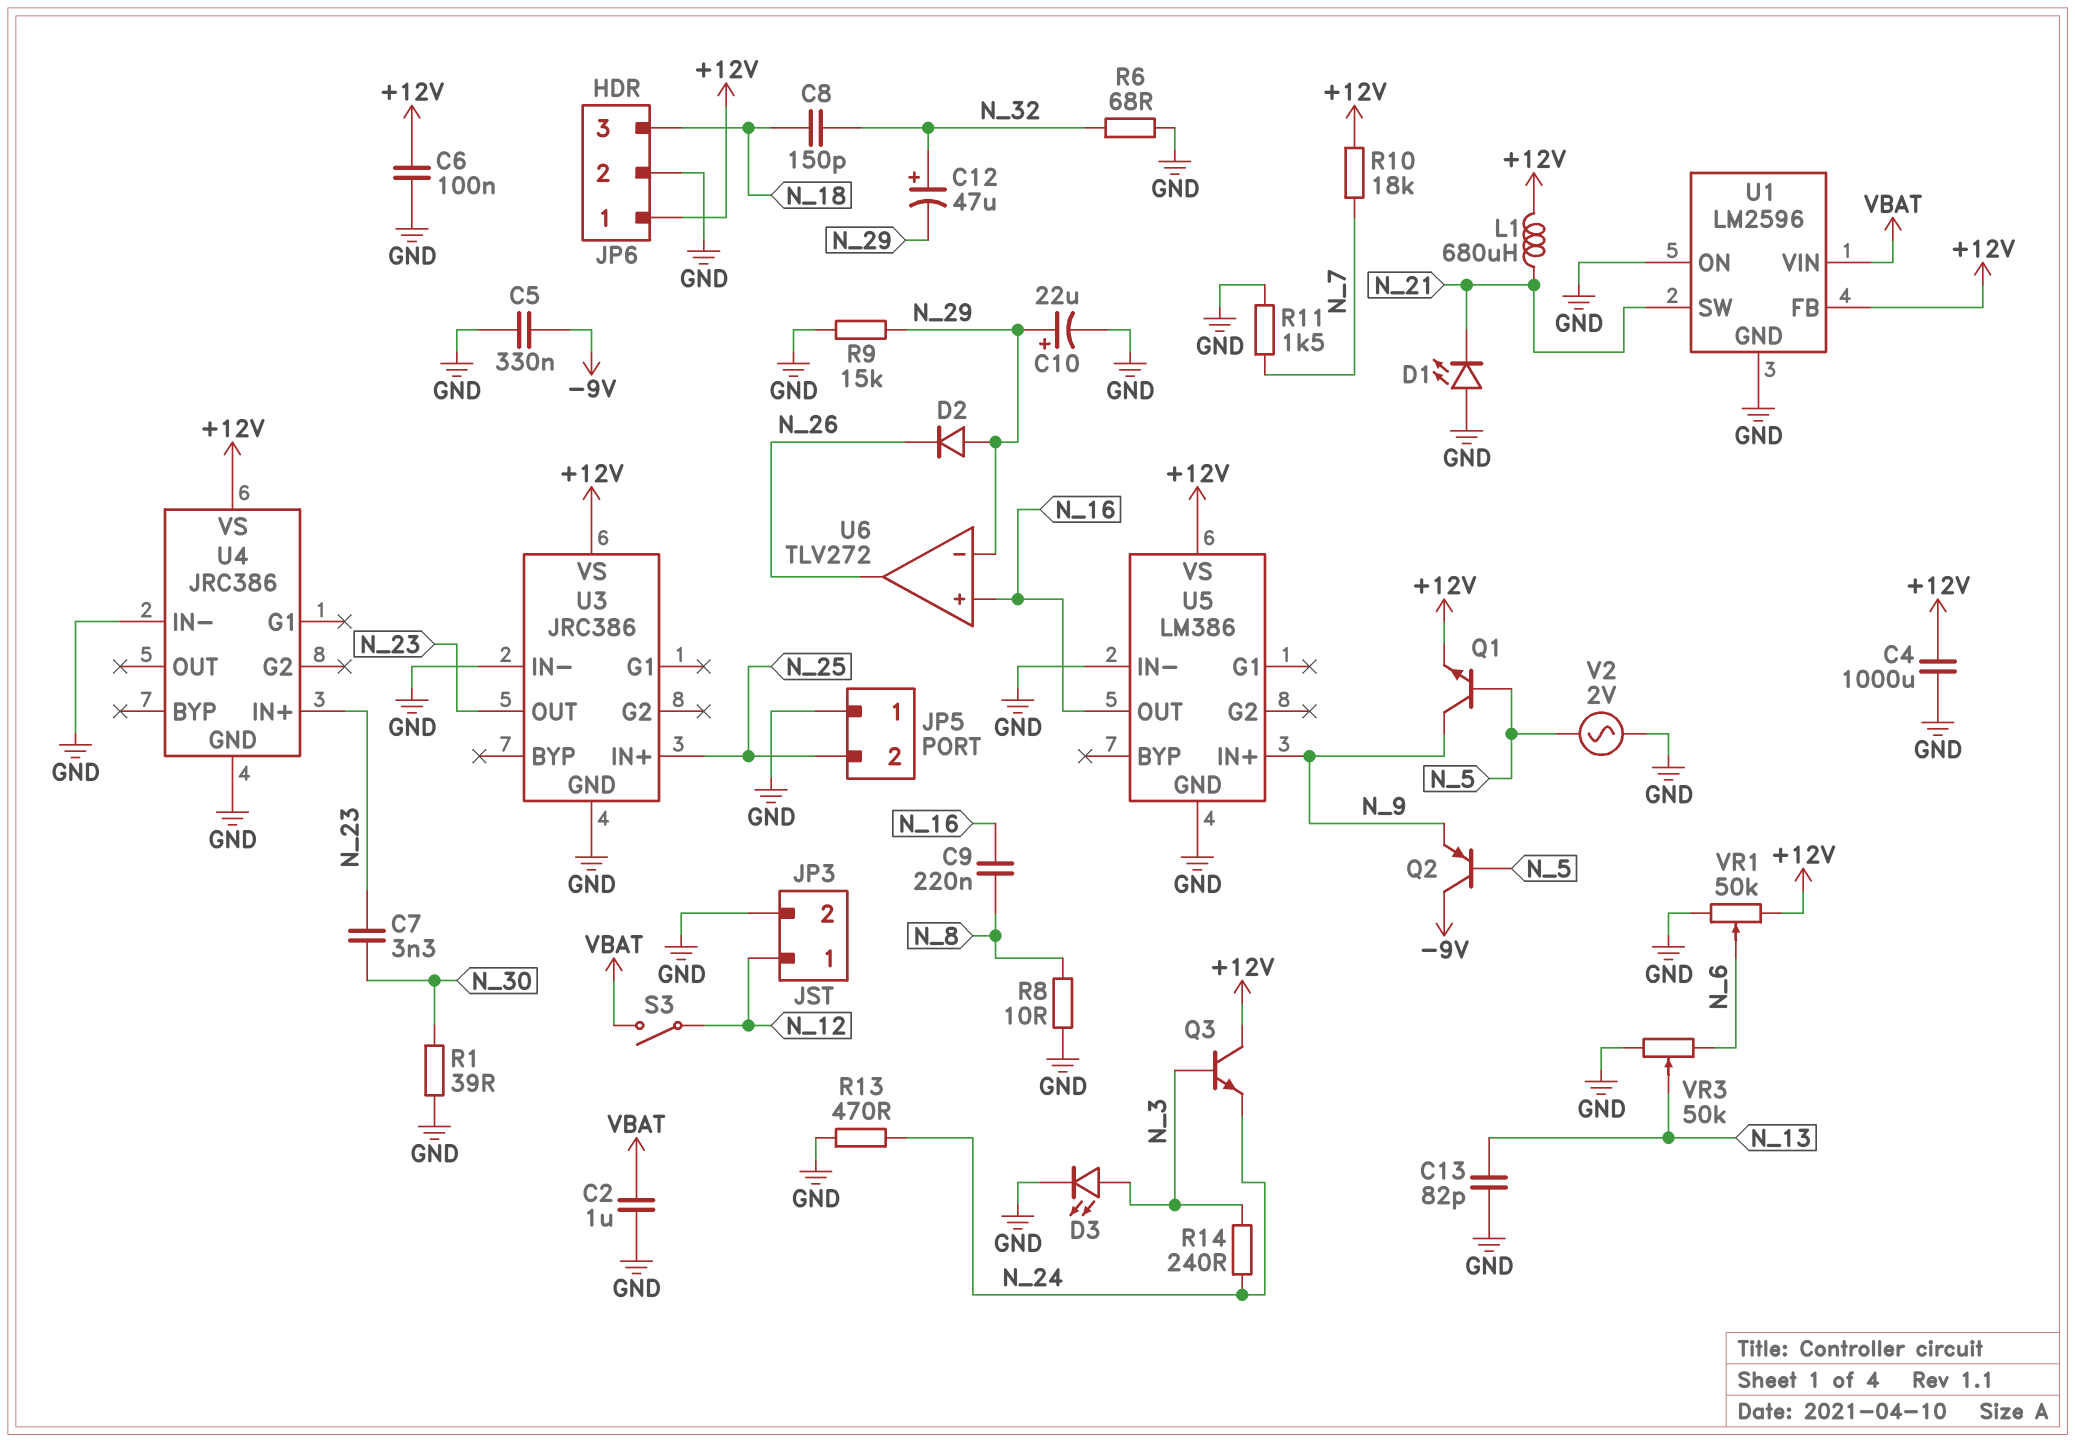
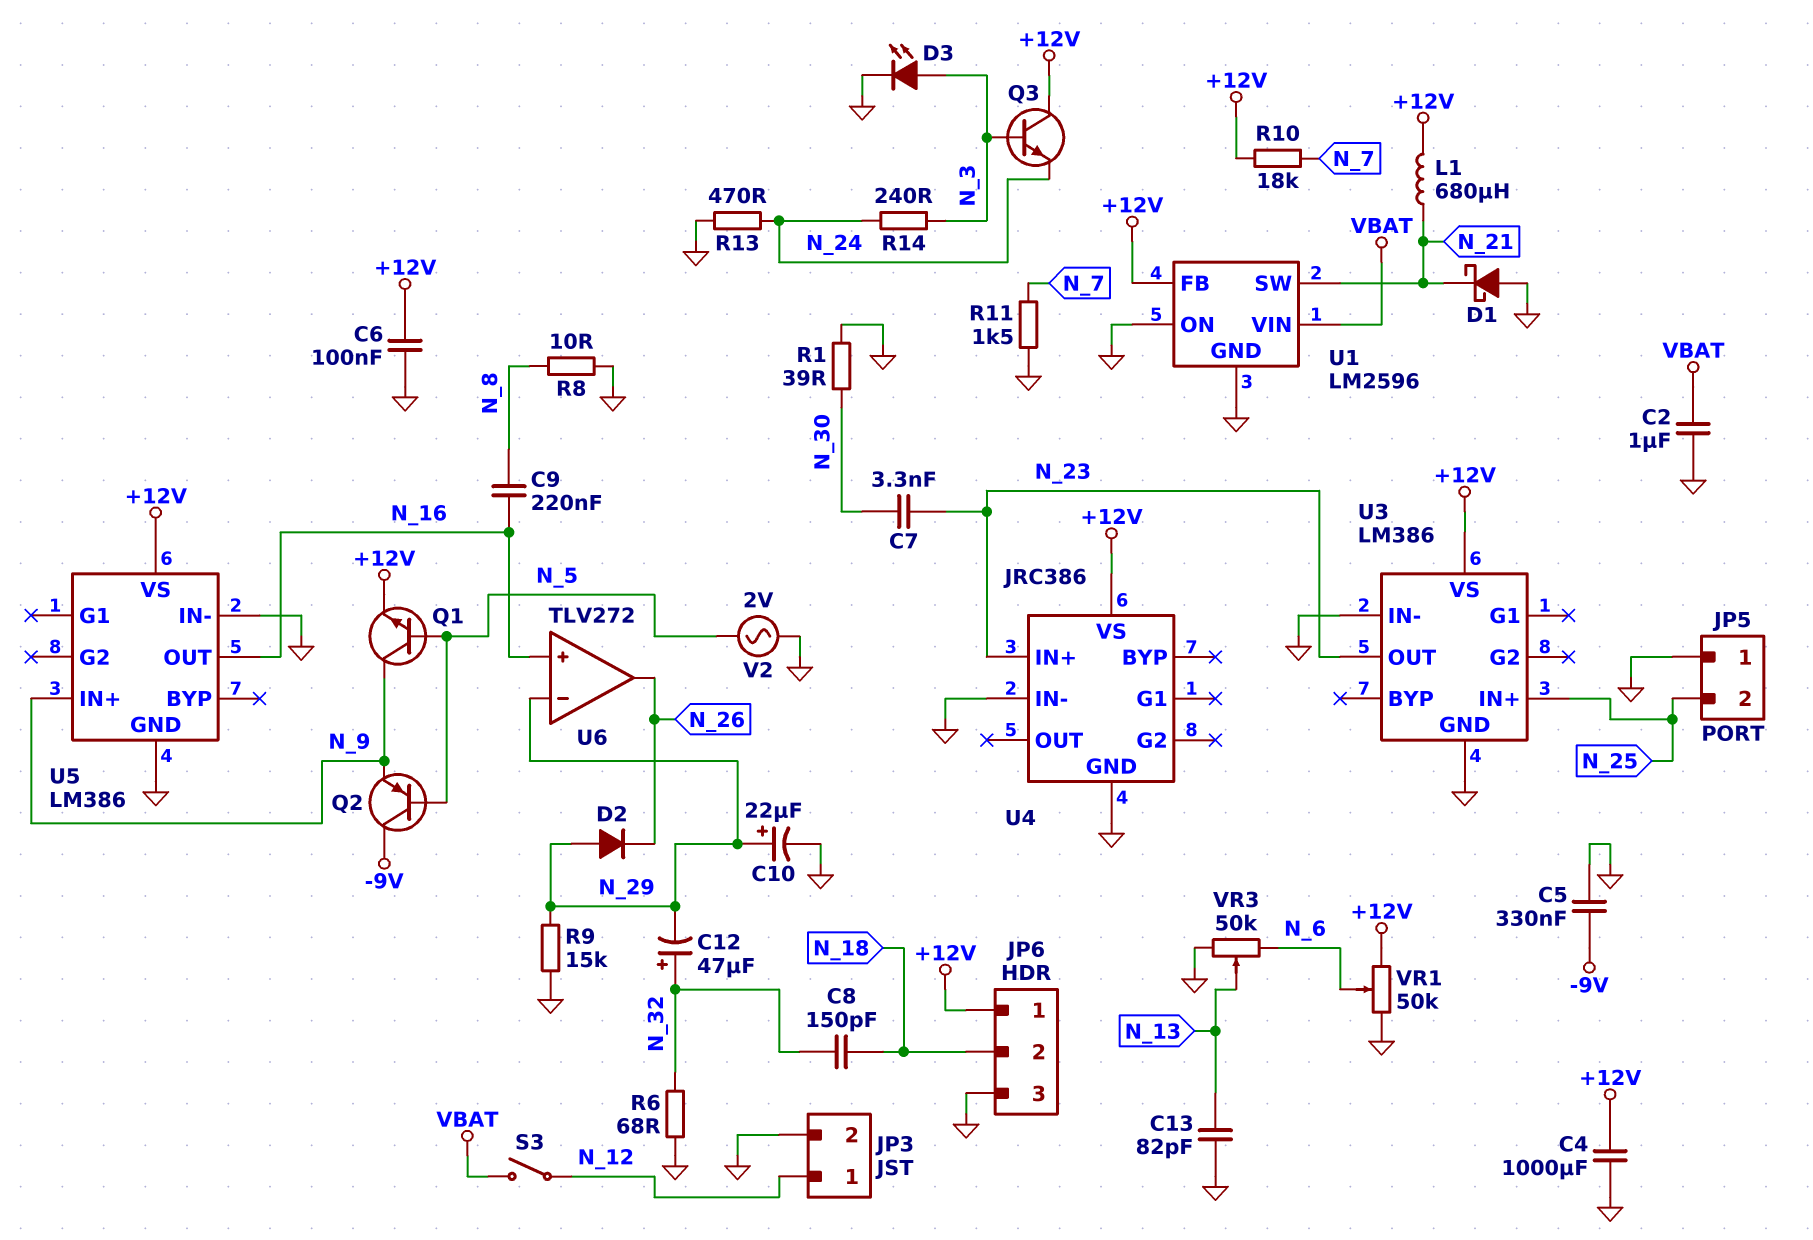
D1: LED (A GND, K N_21) -> schottky (A GND, K N_21)
JP6 pin 2: GND -> N_18
JP6 pin 3: N_18 -> GND
U3: JRC386 -> LM386

